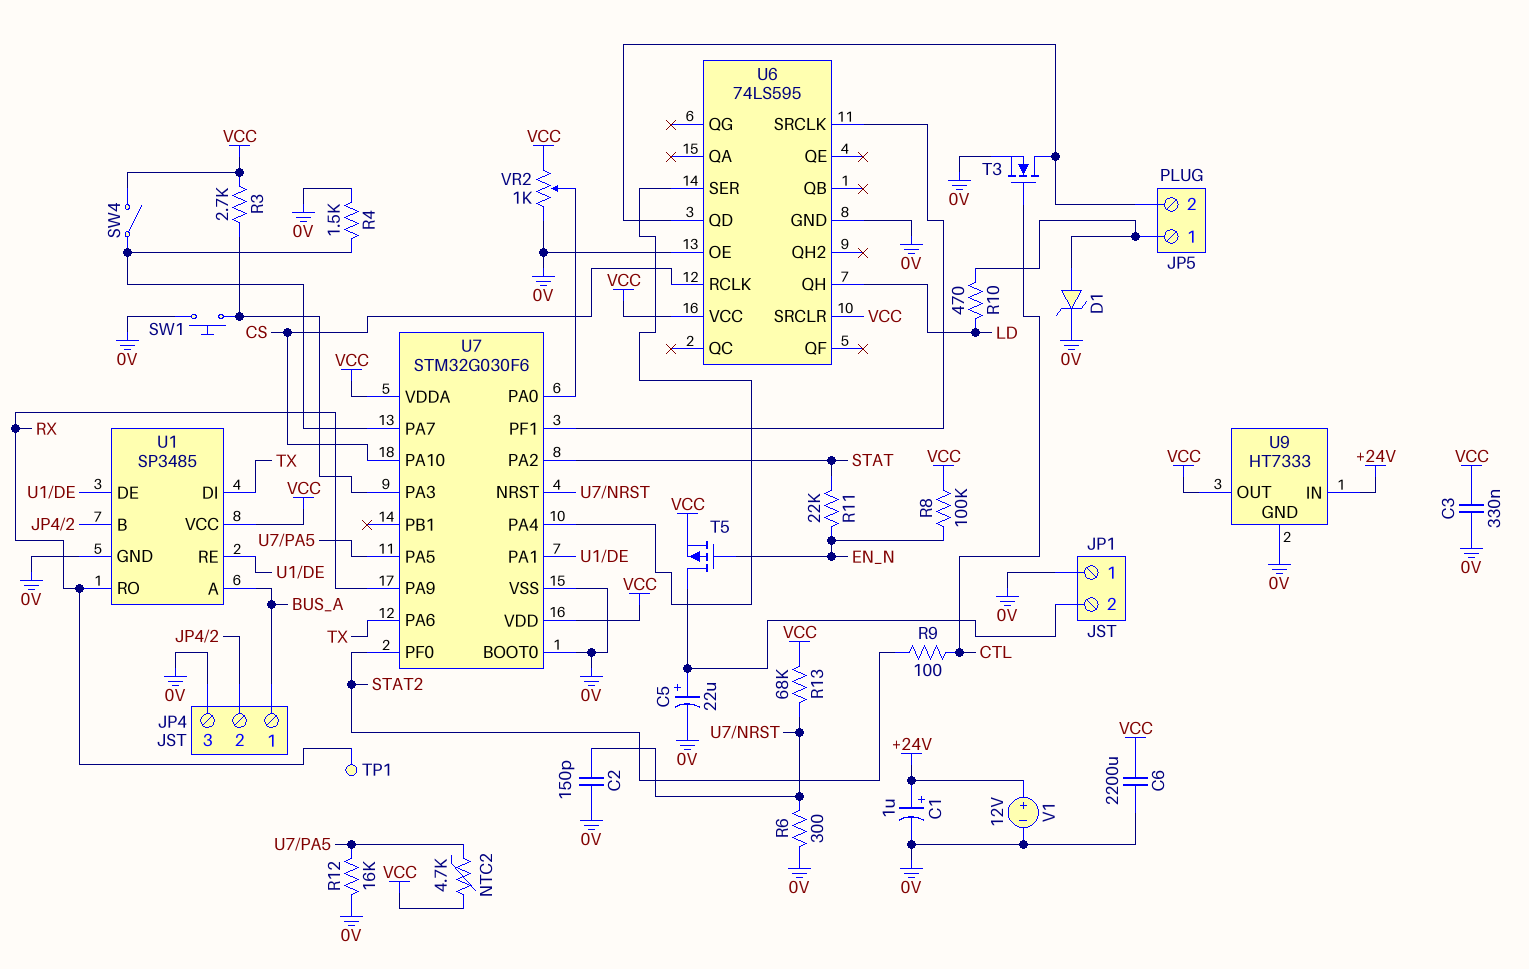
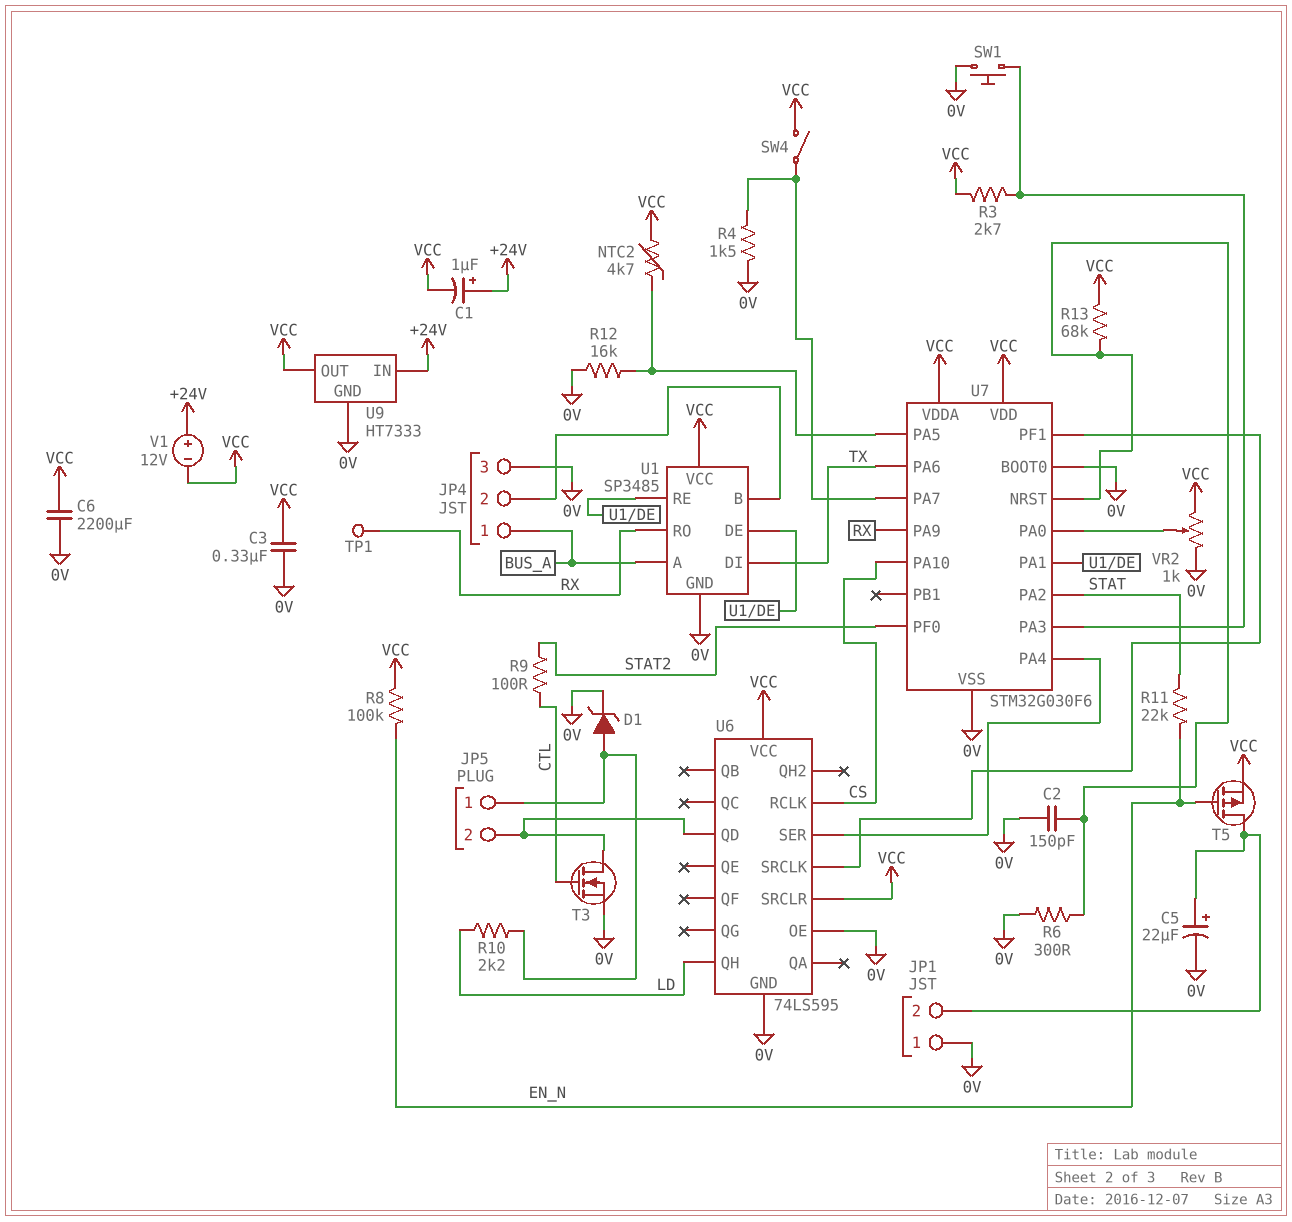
C1: 1uF (plus +24V, minus 0V) -> 1uF (plus +24V, minus VCC)
R10: 470 (JP5/1, LD) -> 2.2k (JP5/1, LD)
V1: 12V (plus +24V, minus 0V) -> 12V (plus +24V, minus VCC)

